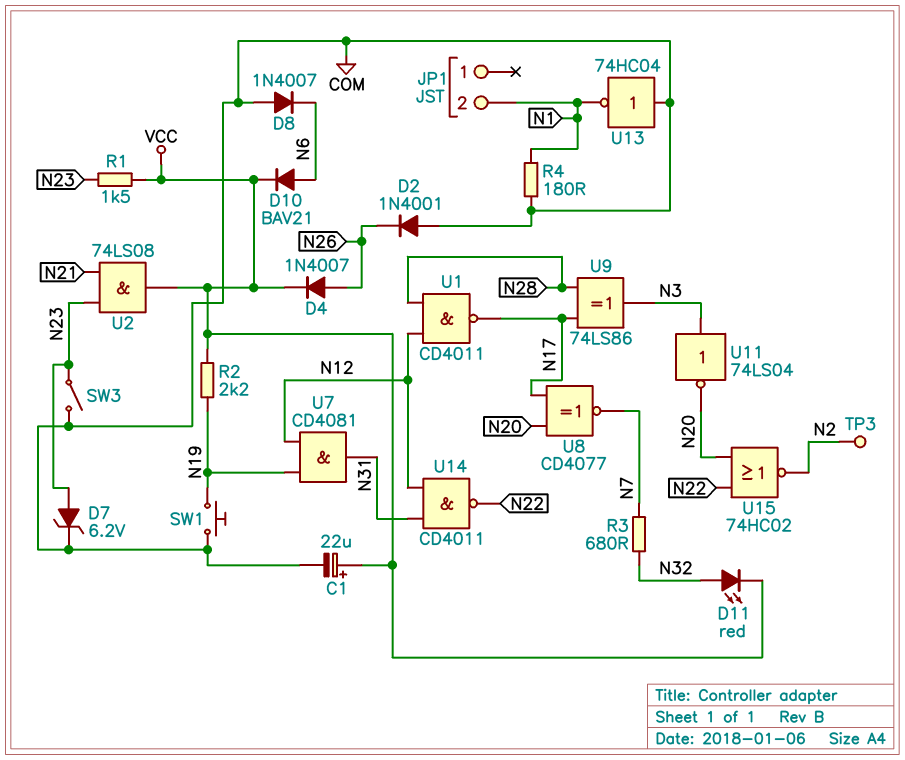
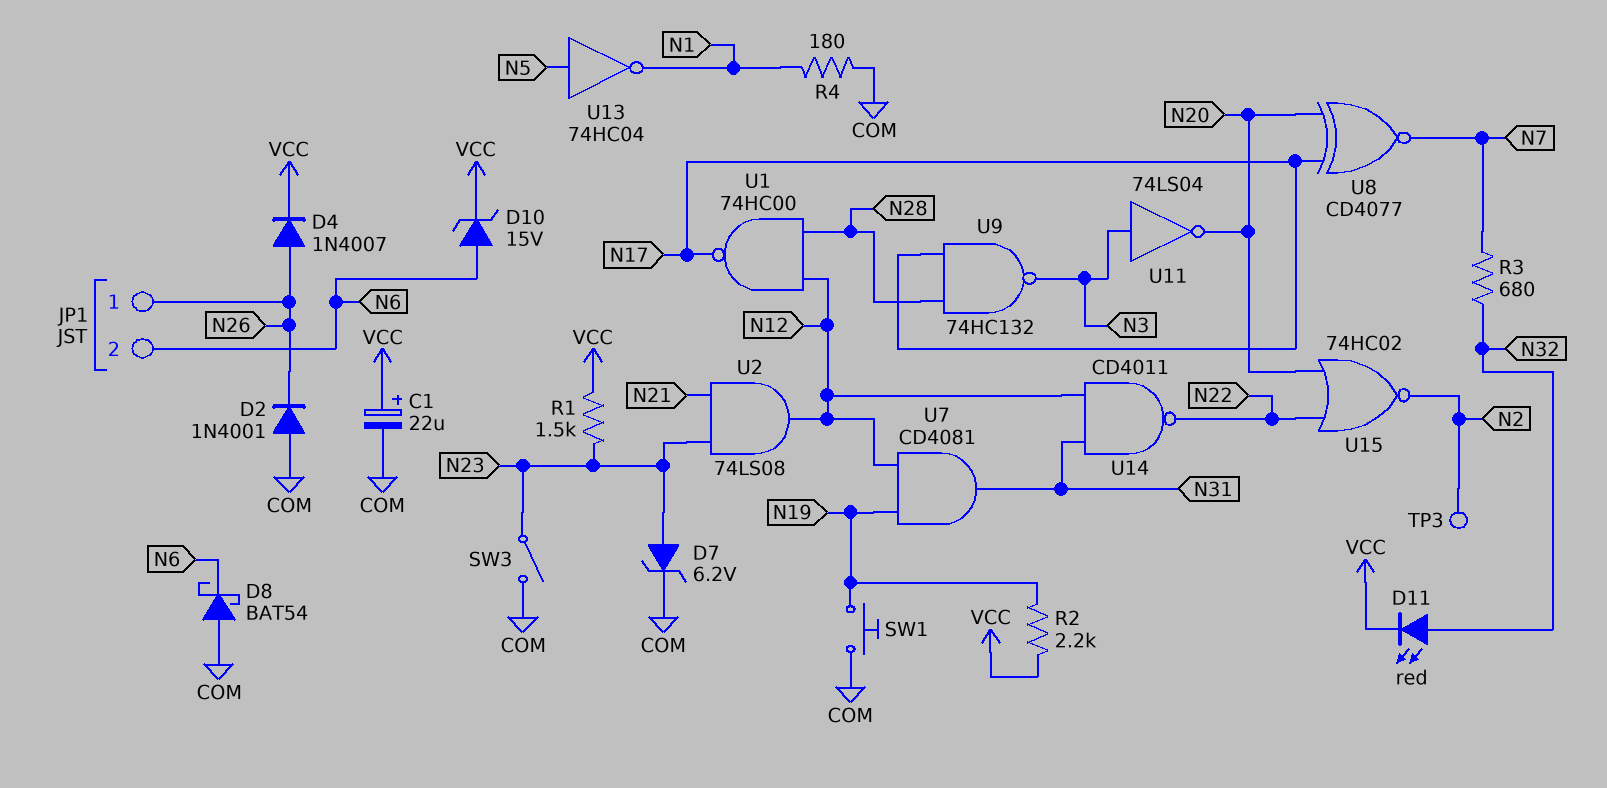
D8: diode 1N4007 (A COM, K N6) -> schottky BAT54 (A COM, K N6)
D10: diode BAV21 (A N6, K VCC) -> zener 15V (A N6, K VCC)
JP1 pin 1: none -> N26
JP1 pin 2: N1 -> N6
U1: NAND CD4011 (in N12, in N28, out N17) -> NAND 74HC00 (in N12, in N28, out N17)
U2: AND 74LS08 (in N21, in N23, out VCC) -> AND 74LS08 (in N21, in N23, out N12)
U9: XOR 74LS86 (in N17, in N28, out N3) -> NAND 74HC132 (in N17, in N28, out N3)
U13: NOT 74HC04 (in COM, out N1) -> NOT 74HC04 (in N5, out N1)

